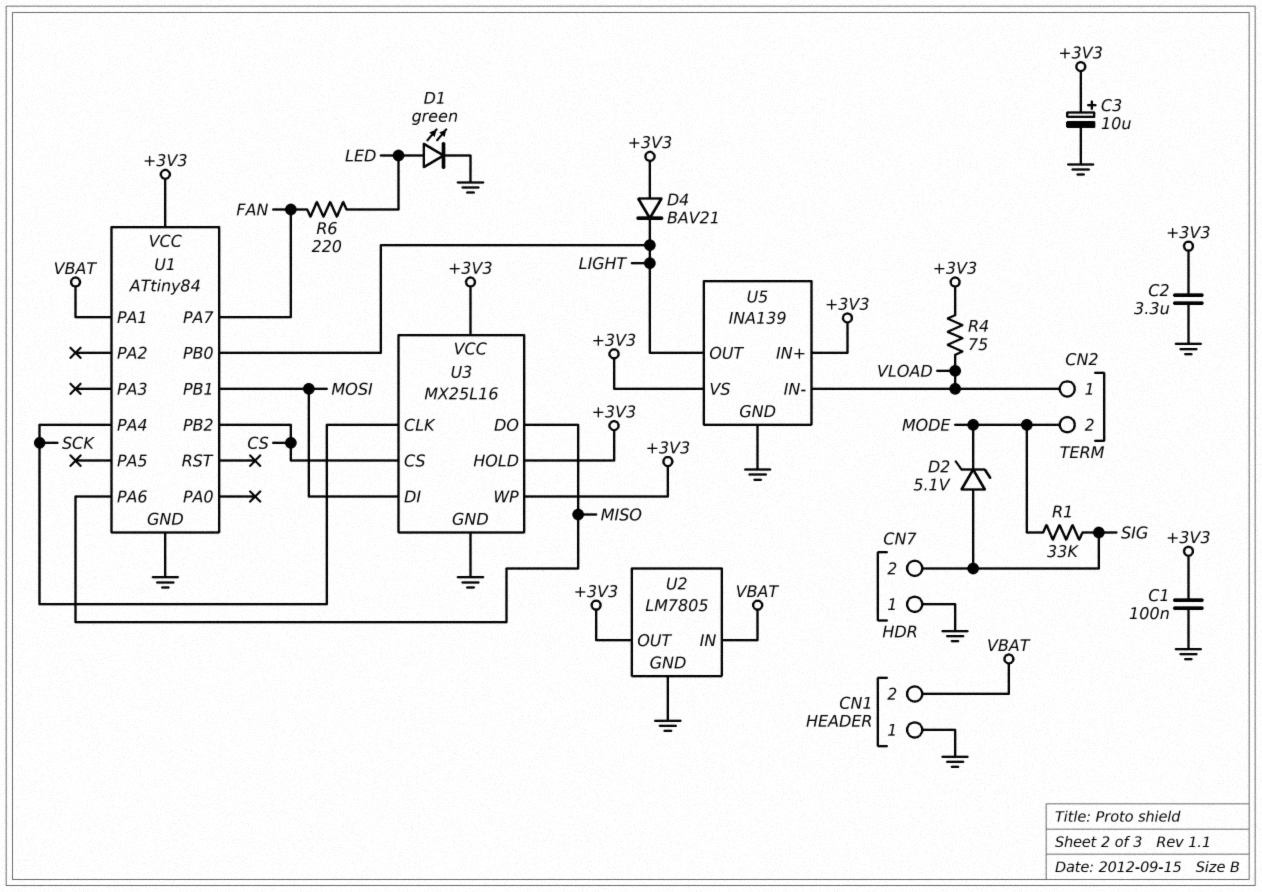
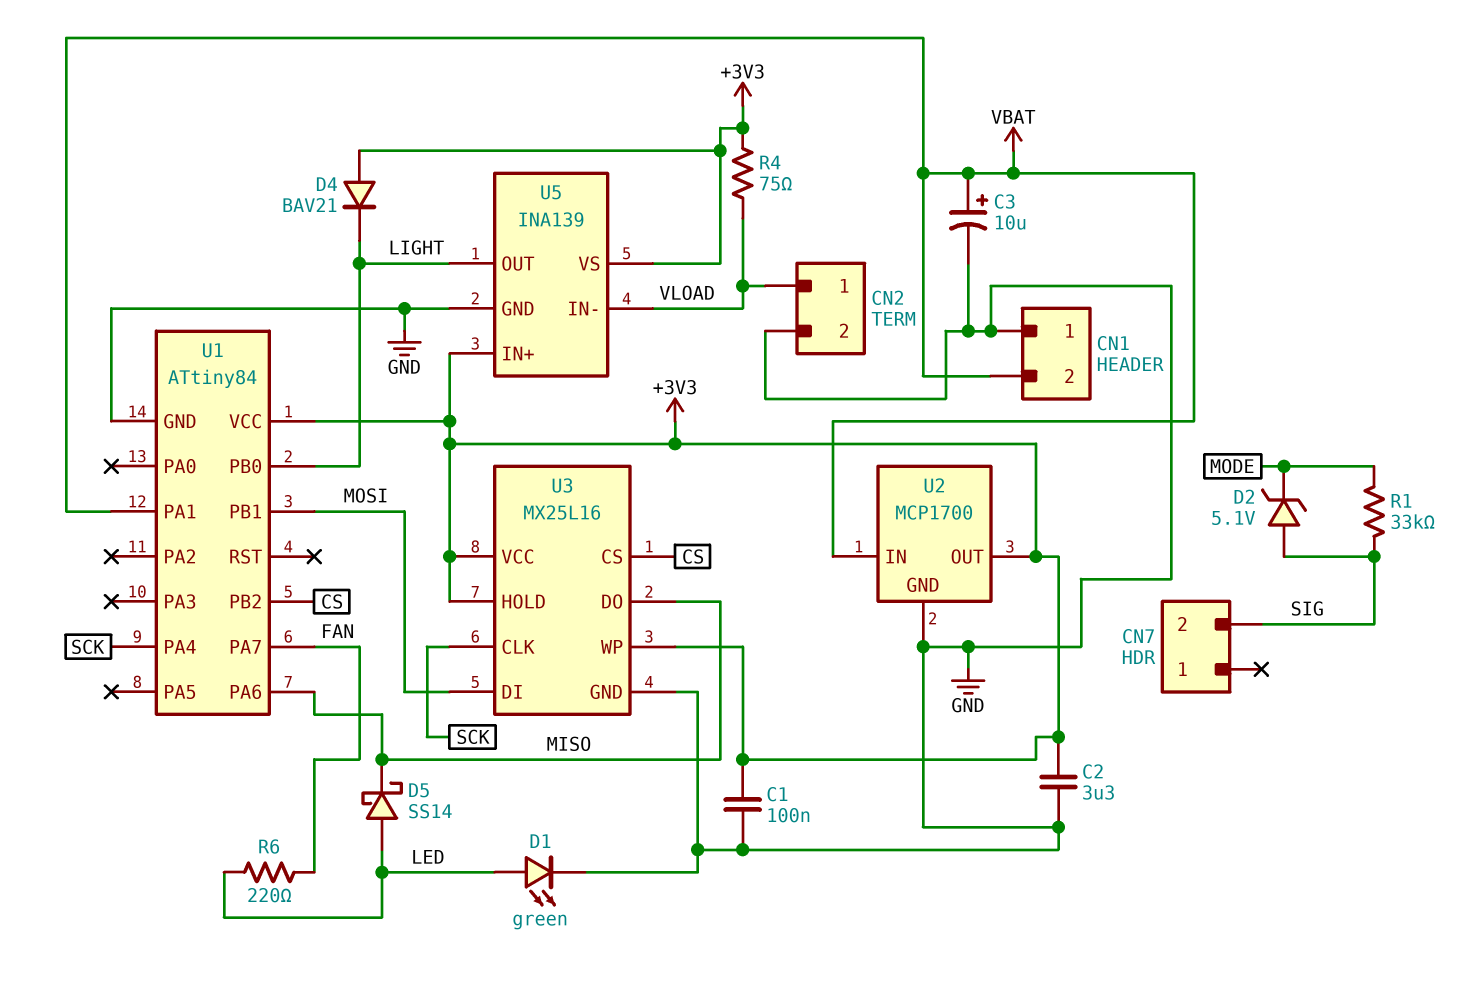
C3: 10uF (plus +3V3, minus GND) -> 10uF (plus VBAT, minus GND)
CN2 pin 2: MODE -> GND
CN7 pin 1: GND -> none
D5: none -> schottky SS14 (A LED, K MISO)
U2: LM7805 -> MCP1700

